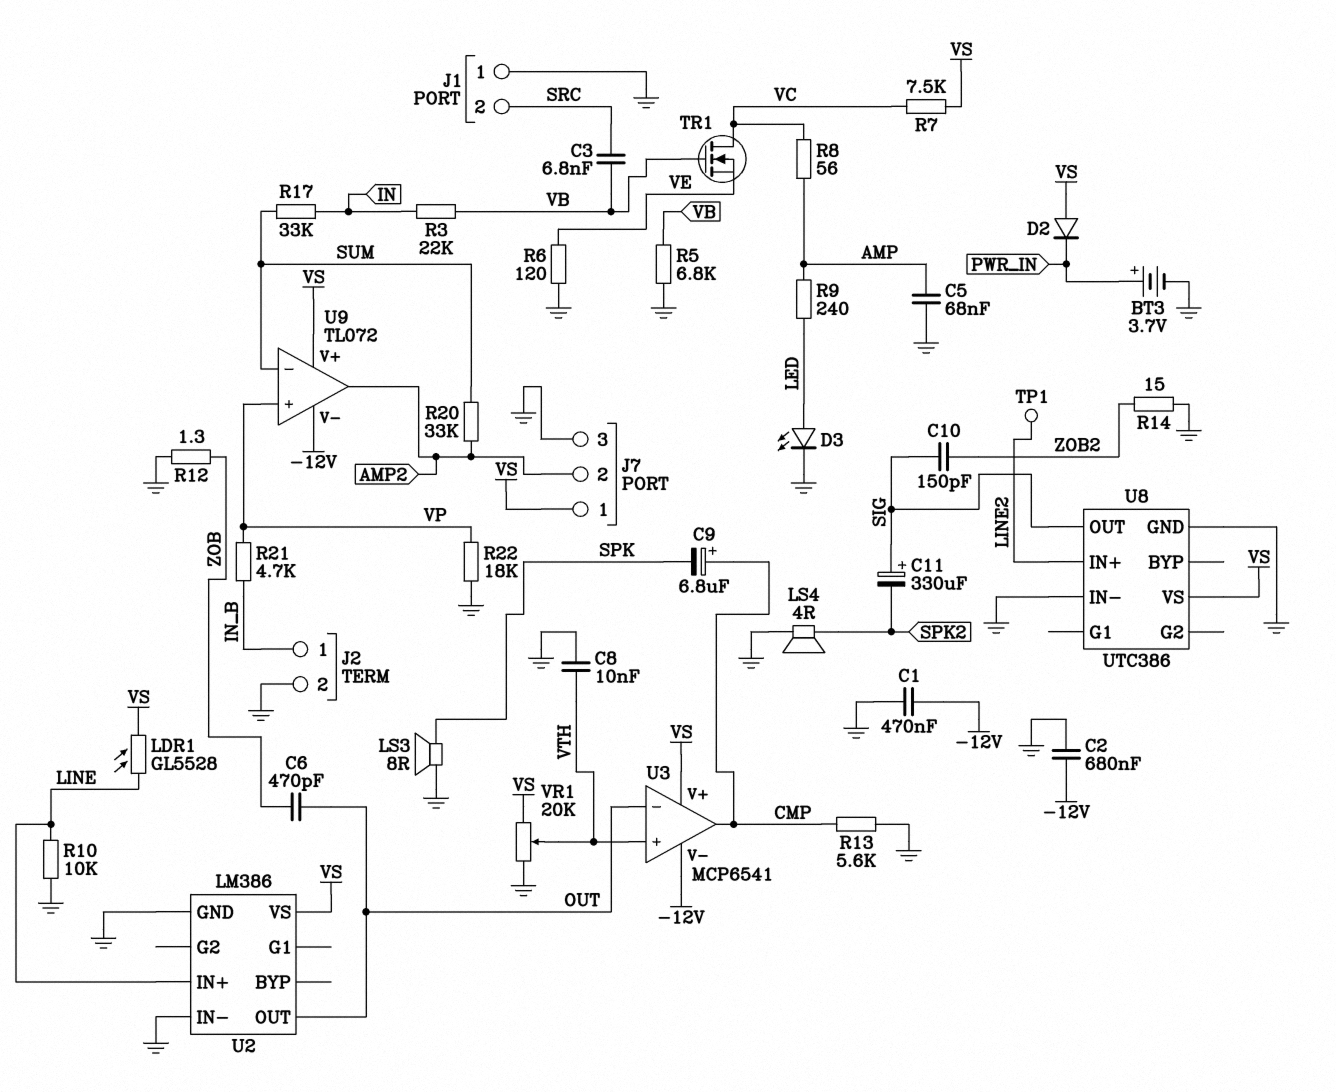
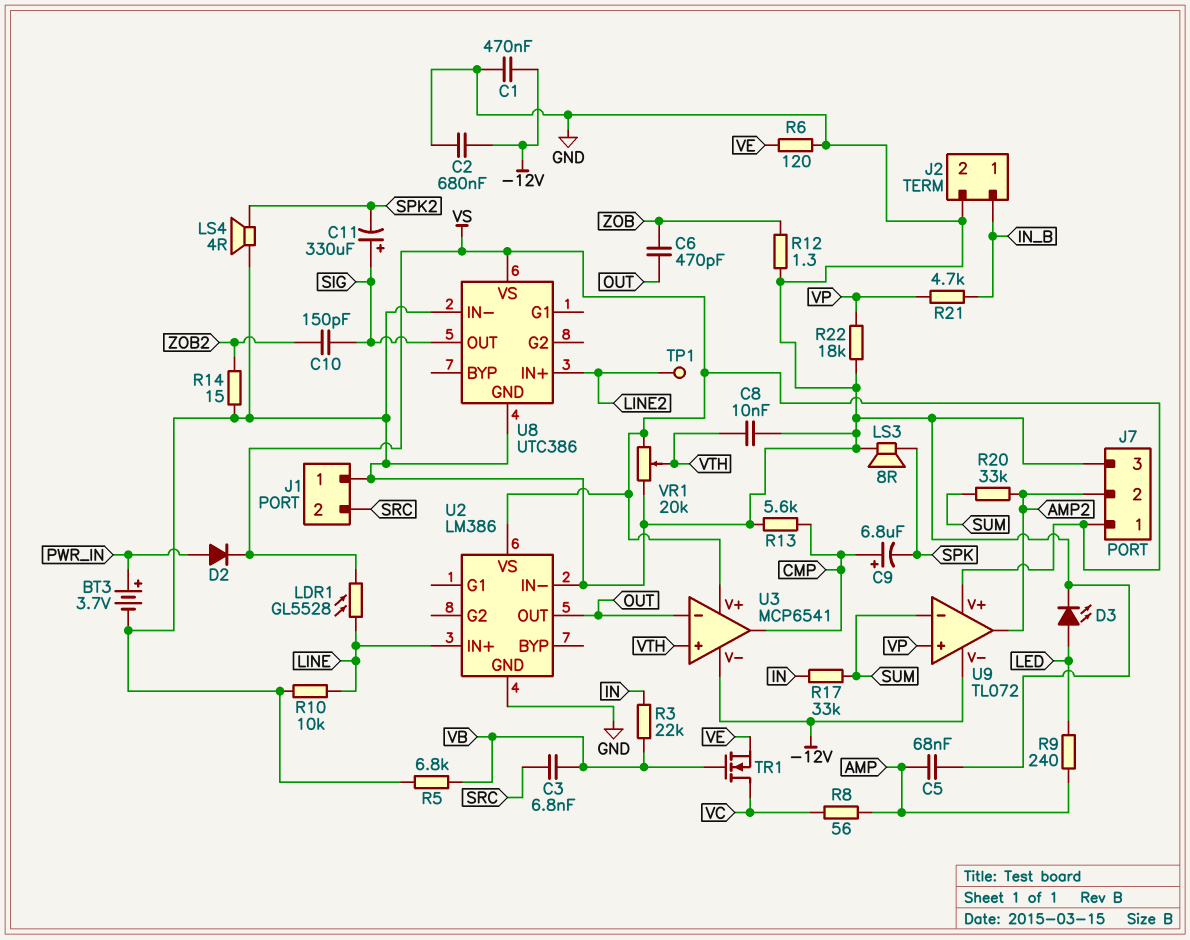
D2: diode (A VS, K PWR_IN) -> diode (A PWR_IN, K VS)
R7: 7.5k (VC, VS) -> none

